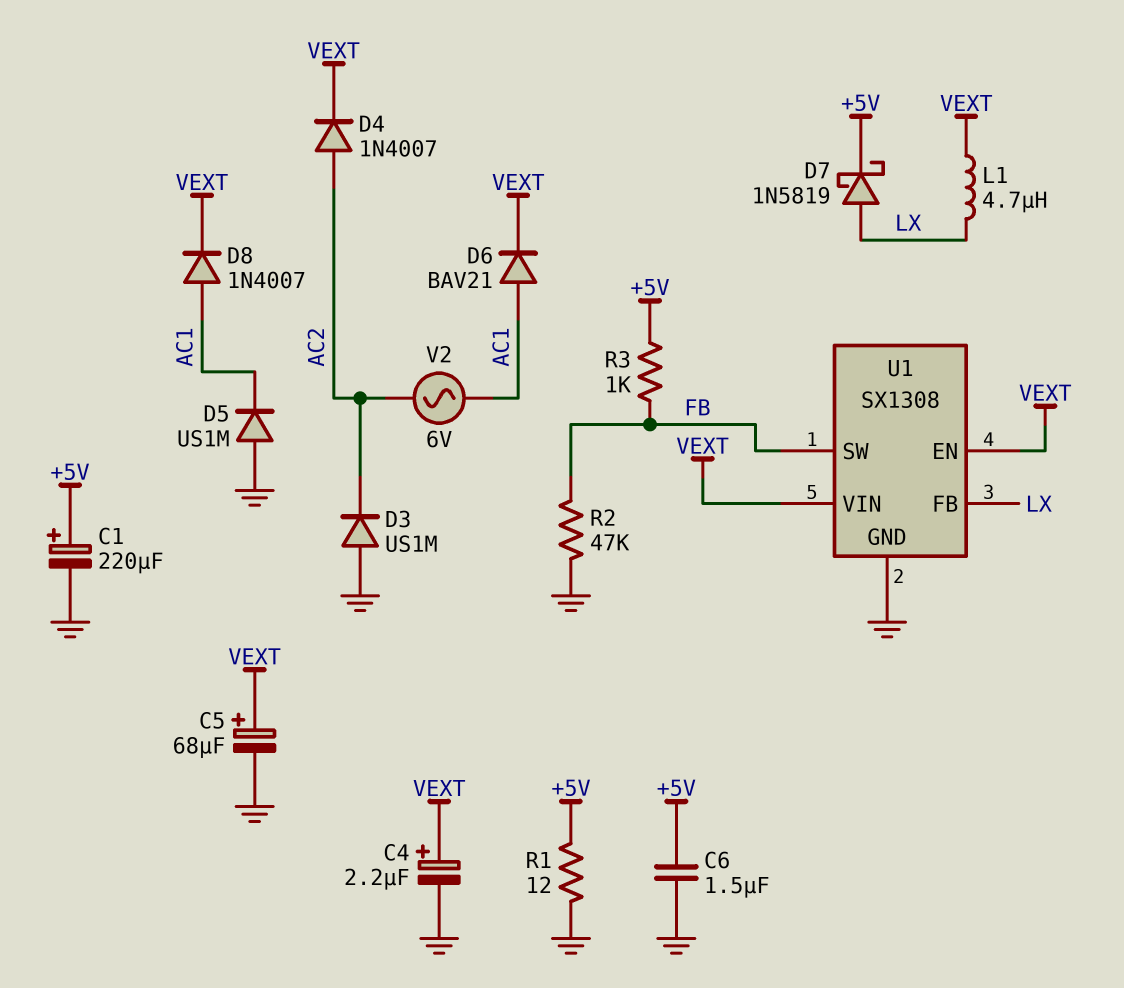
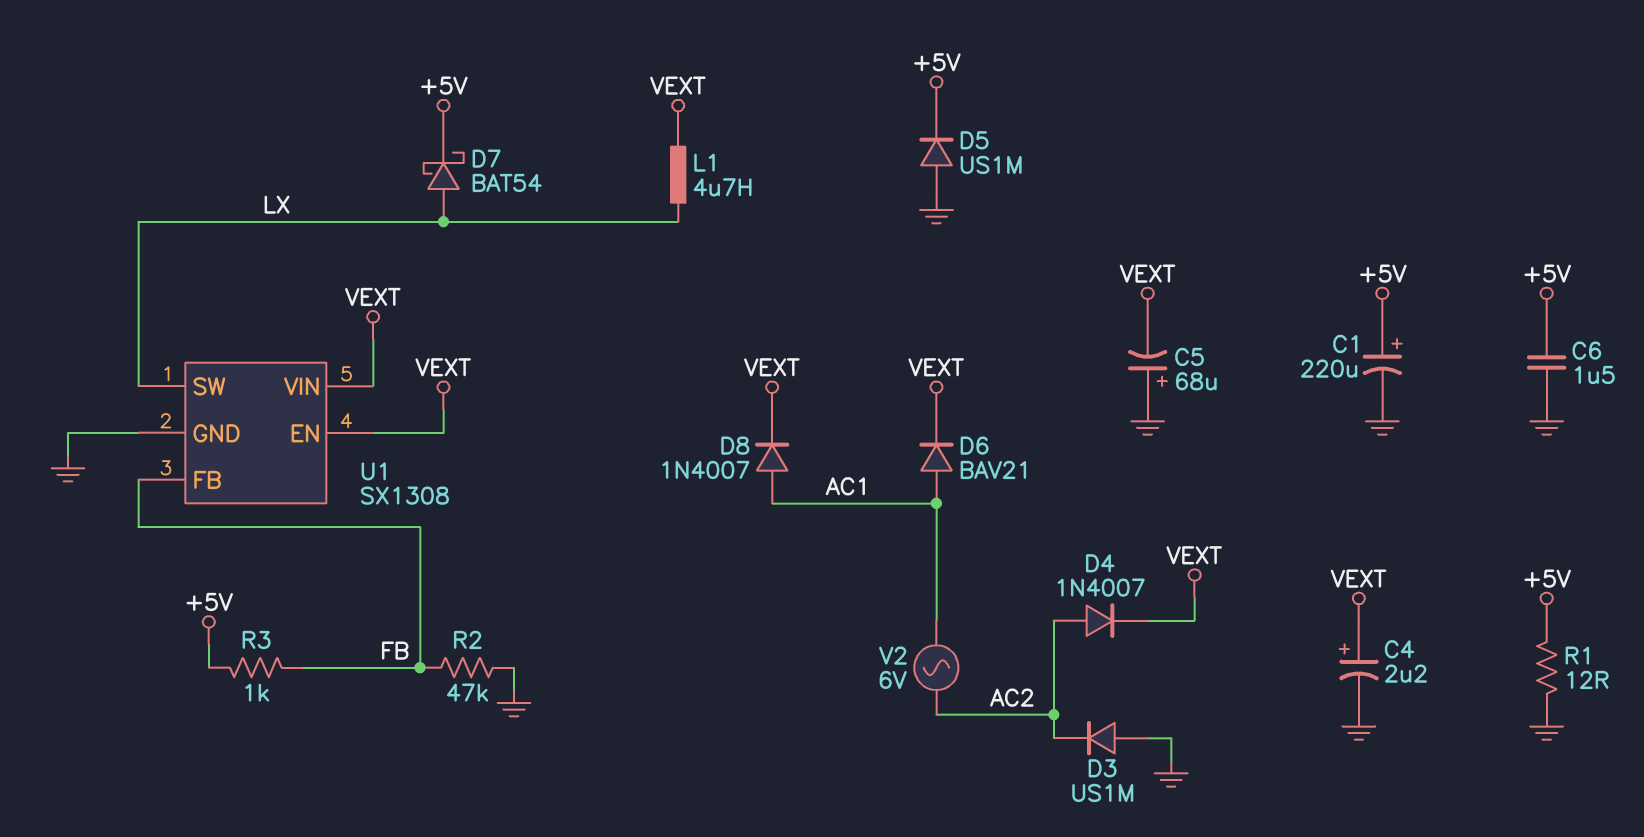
C5: 68uF (plus VEXT, minus GND) -> 68uF (plus GND, minus VEXT)
D5: diode US1M (A GND, K AC1) -> diode US1M (A GND, K +5V)
D7: schottky 1N5819 (A LX, K +5V) -> schottky BAT54 (A LX, K +5V)
U1 pin FB: LX -> FB
U1 pin SW: FB -> LX

